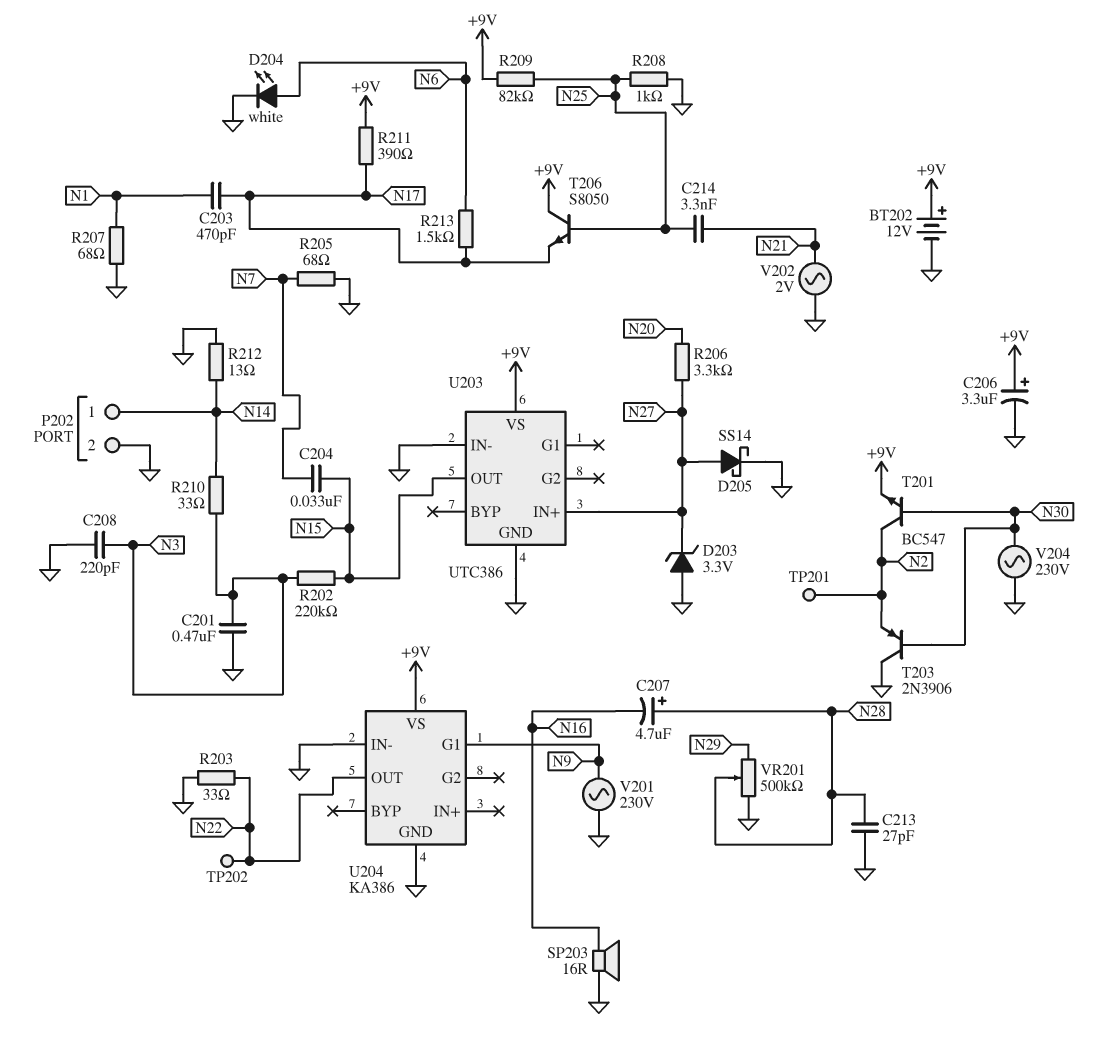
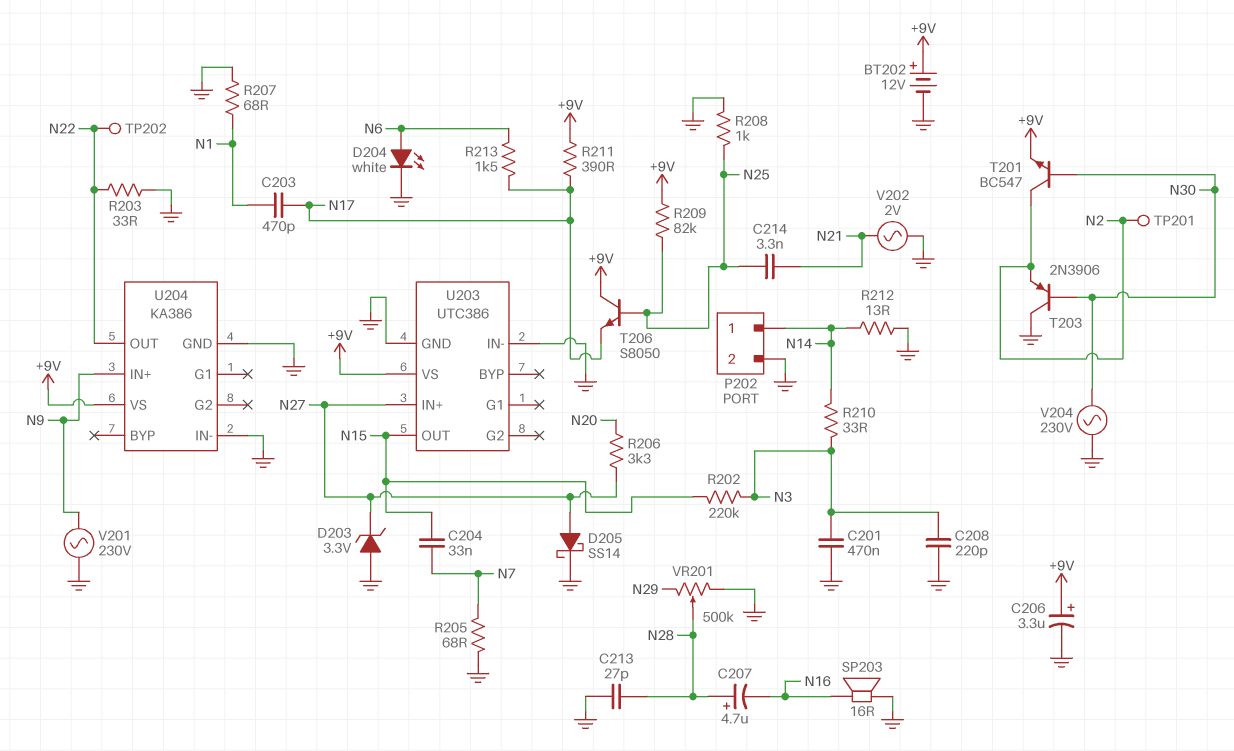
U204 pin G1: N9 -> none
U204 pin IN+: none -> N9

